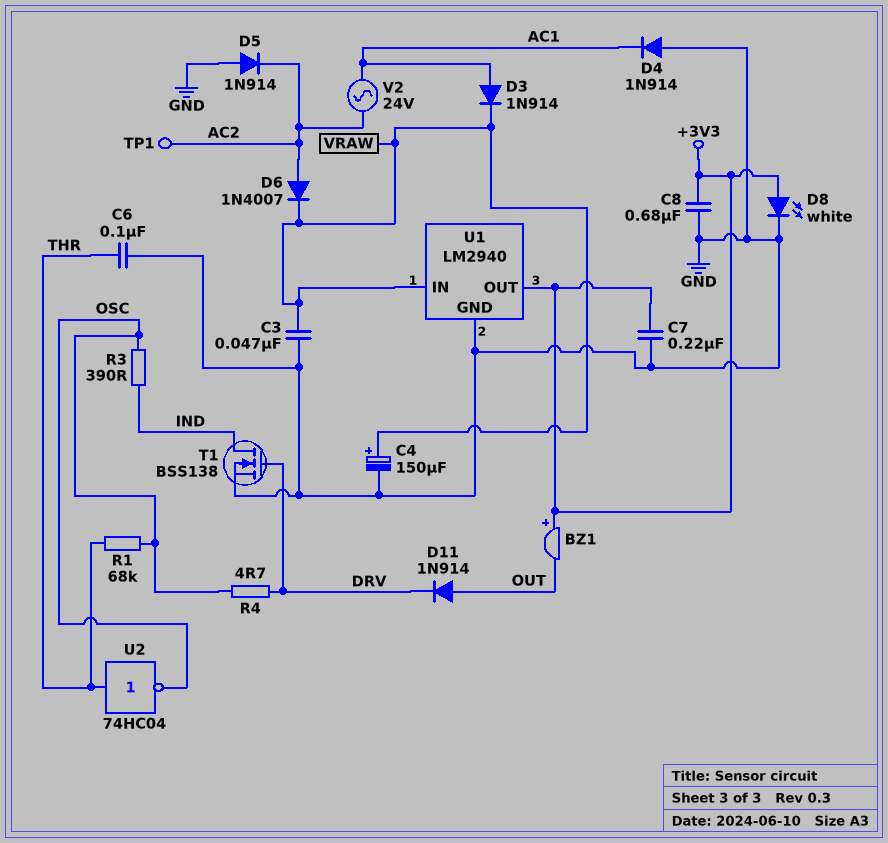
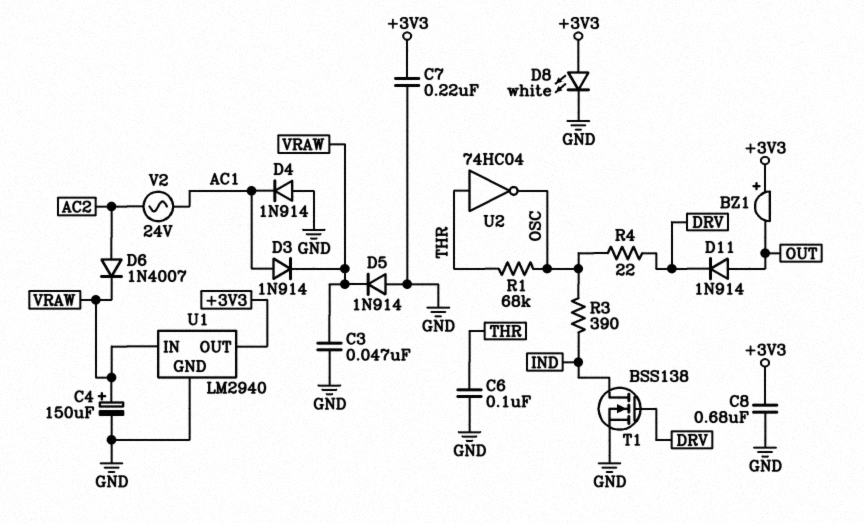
D5: diode 1N914 (A GND, K AC2) -> diode 1N914 (A GND, K VRAW)
R4: 4.7 (DRV, OSC) -> 22 (DRV, OSC)
TP1: test point (AC2) -> none

